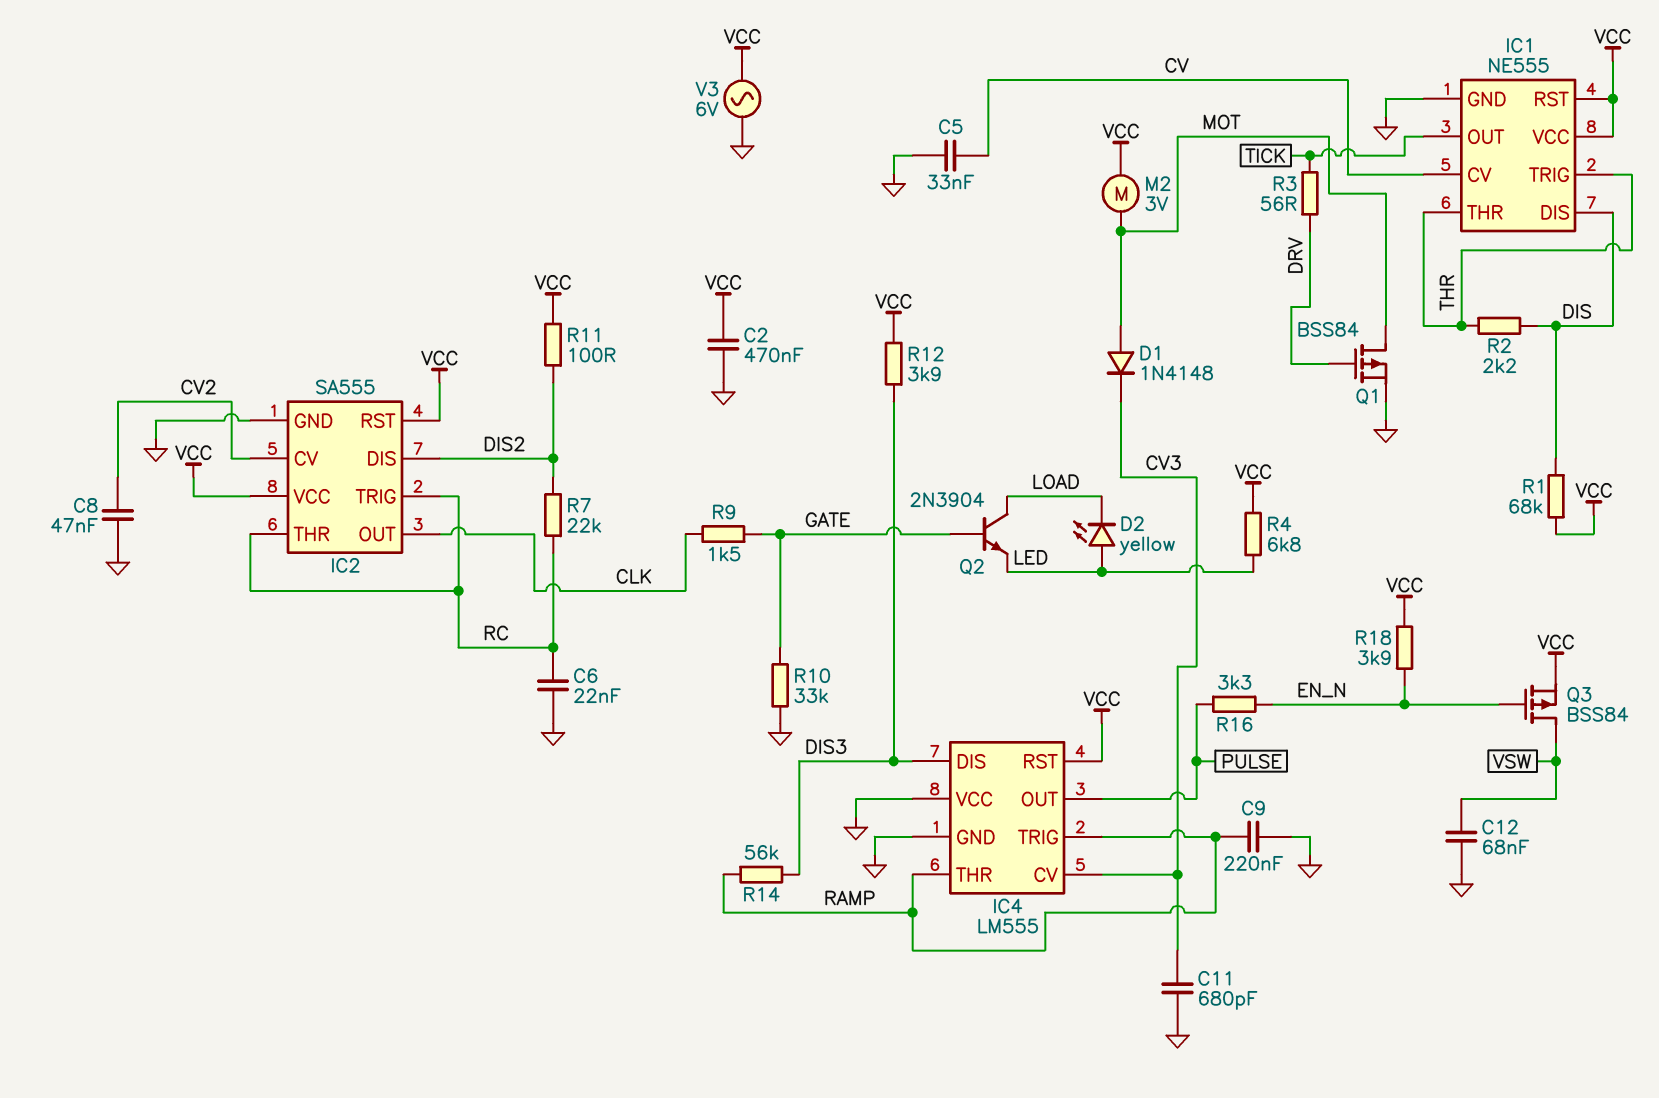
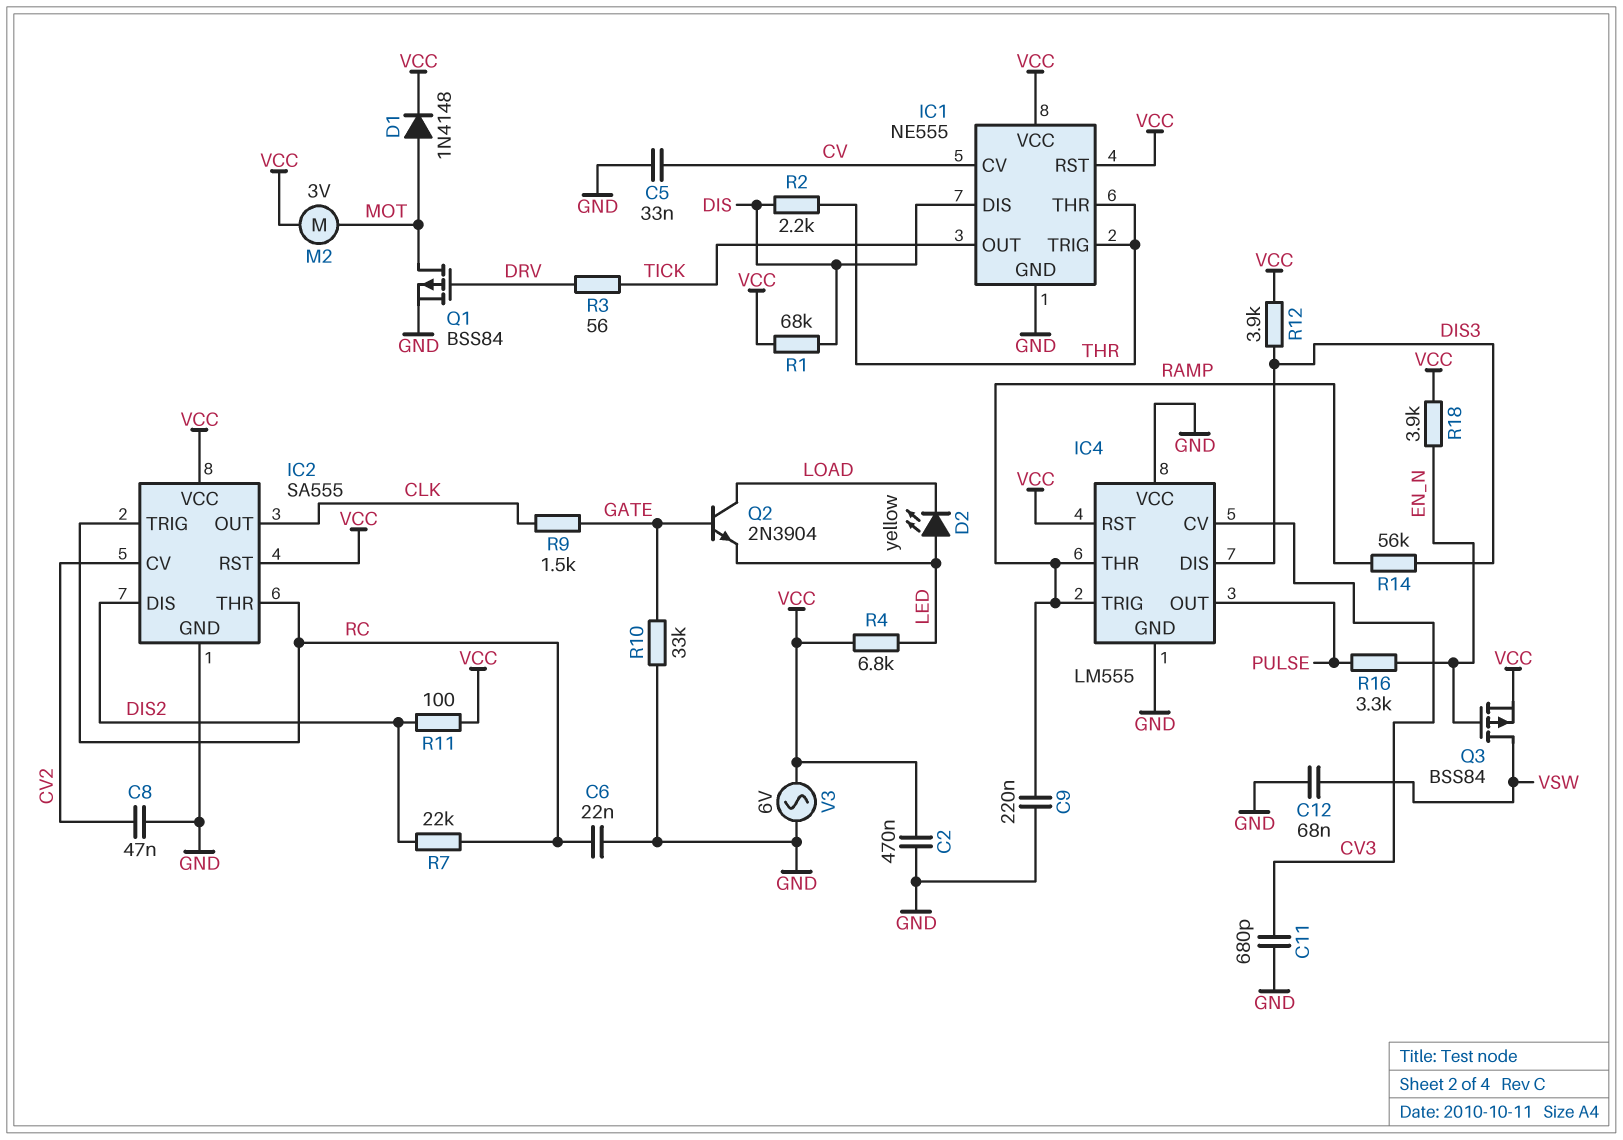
D1: diode 1N4148 (A MOT, K CV3) -> diode 1N4148 (A MOT, K VCC)

